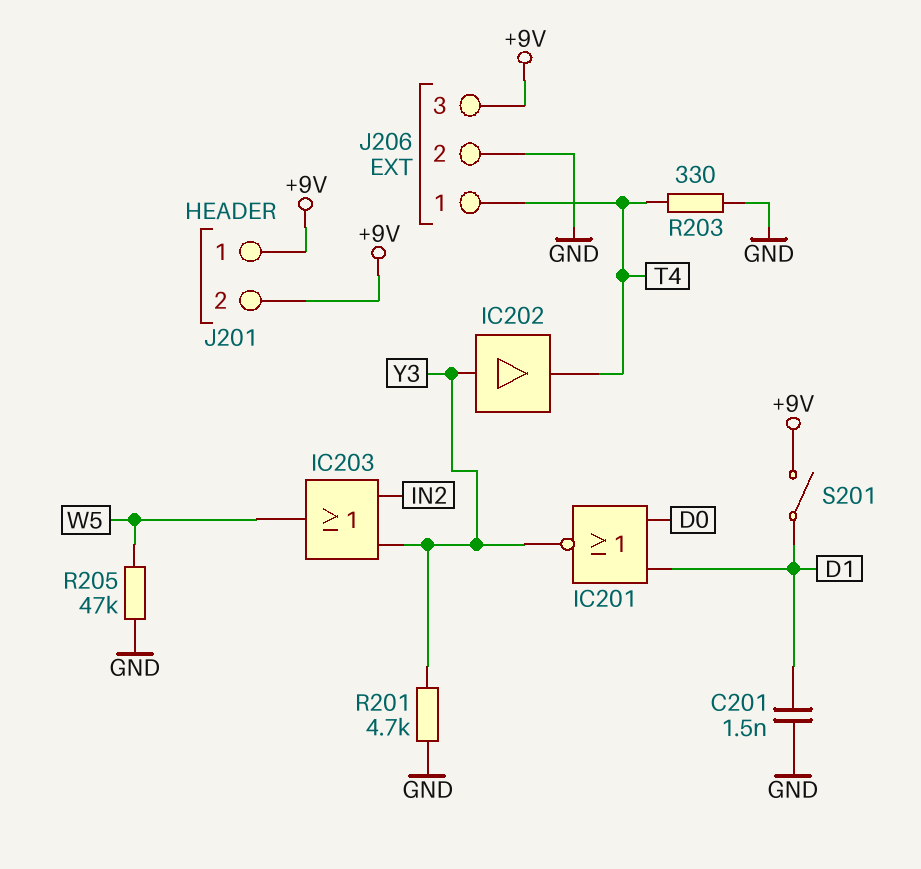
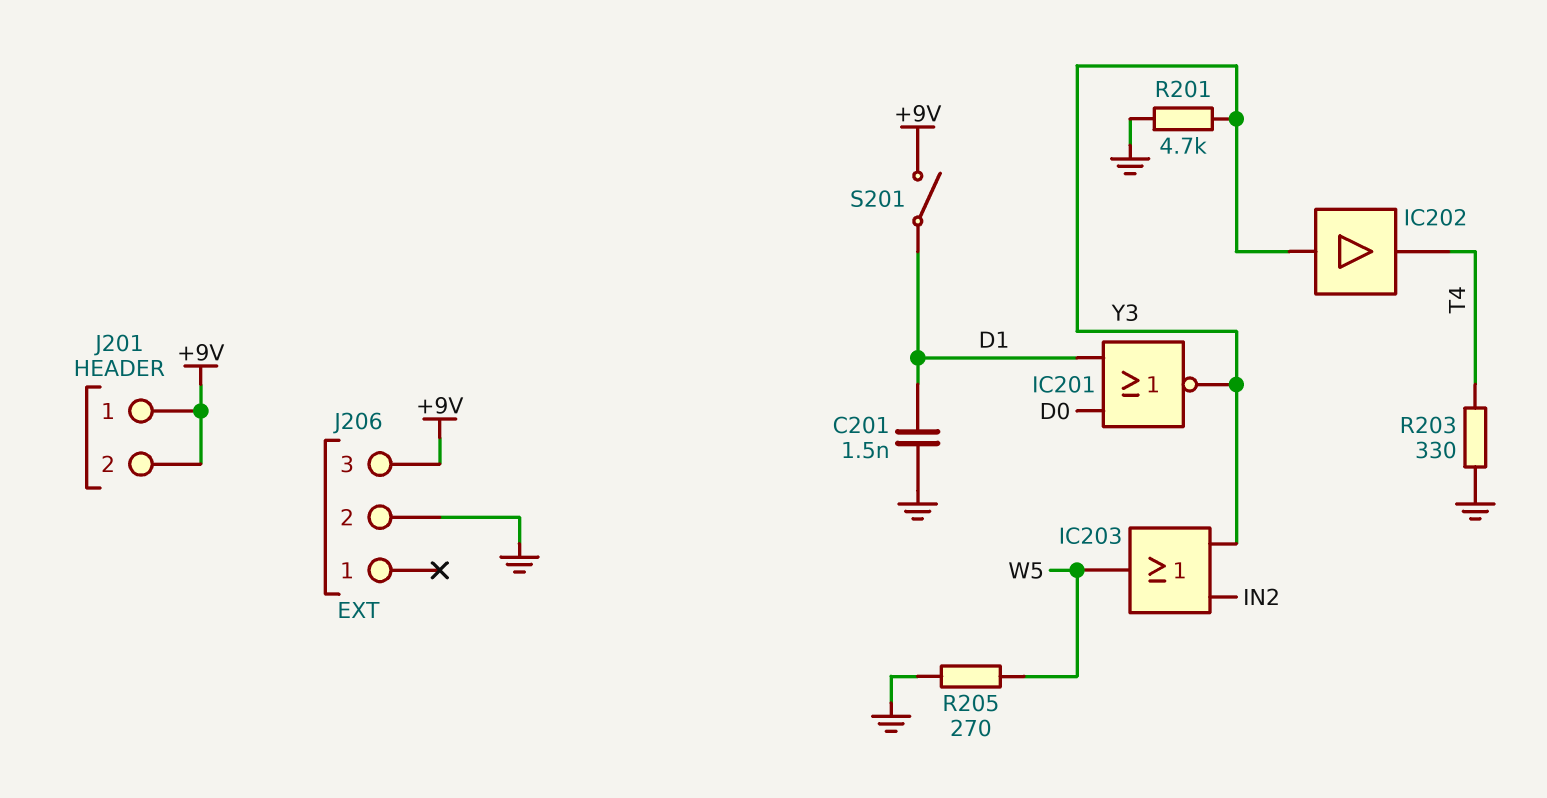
J206 pin 1: T4 -> none
R205: 47k (GND, W5) -> 270 (GND, W5)

